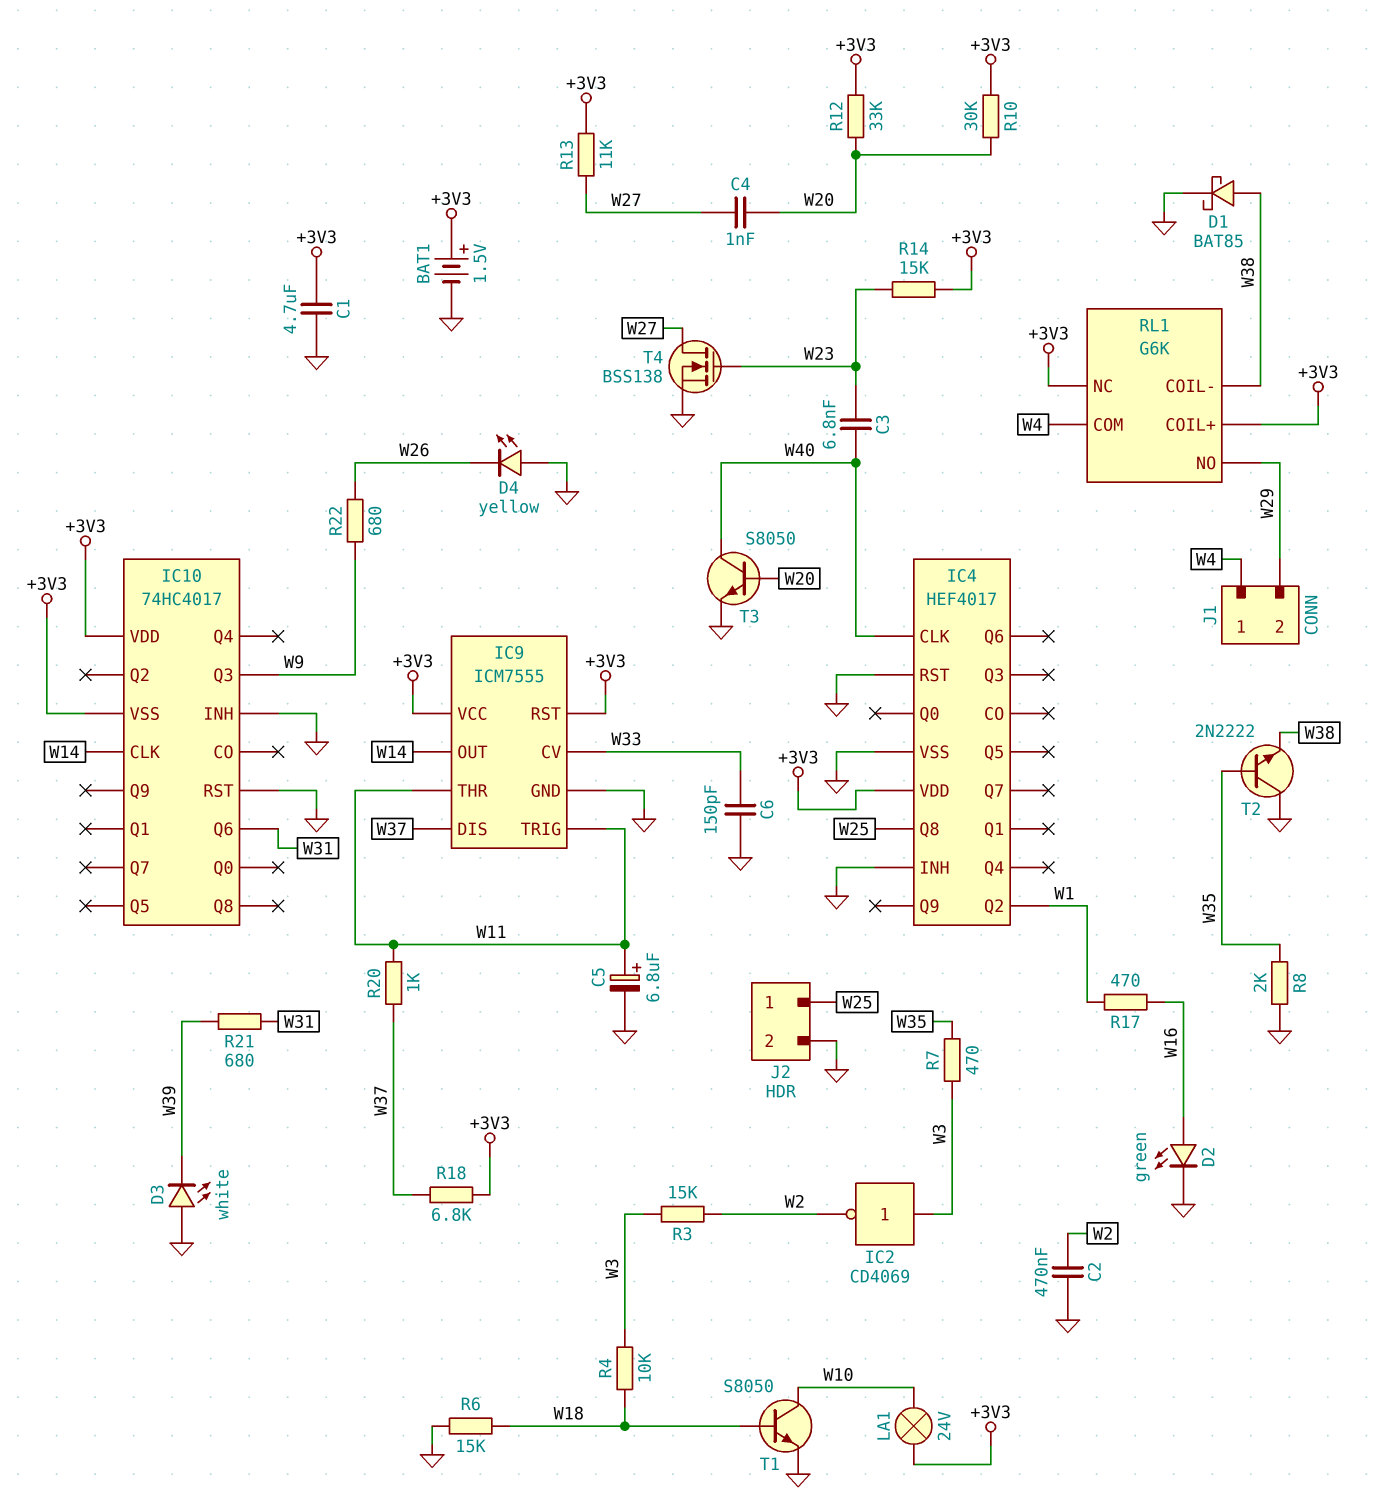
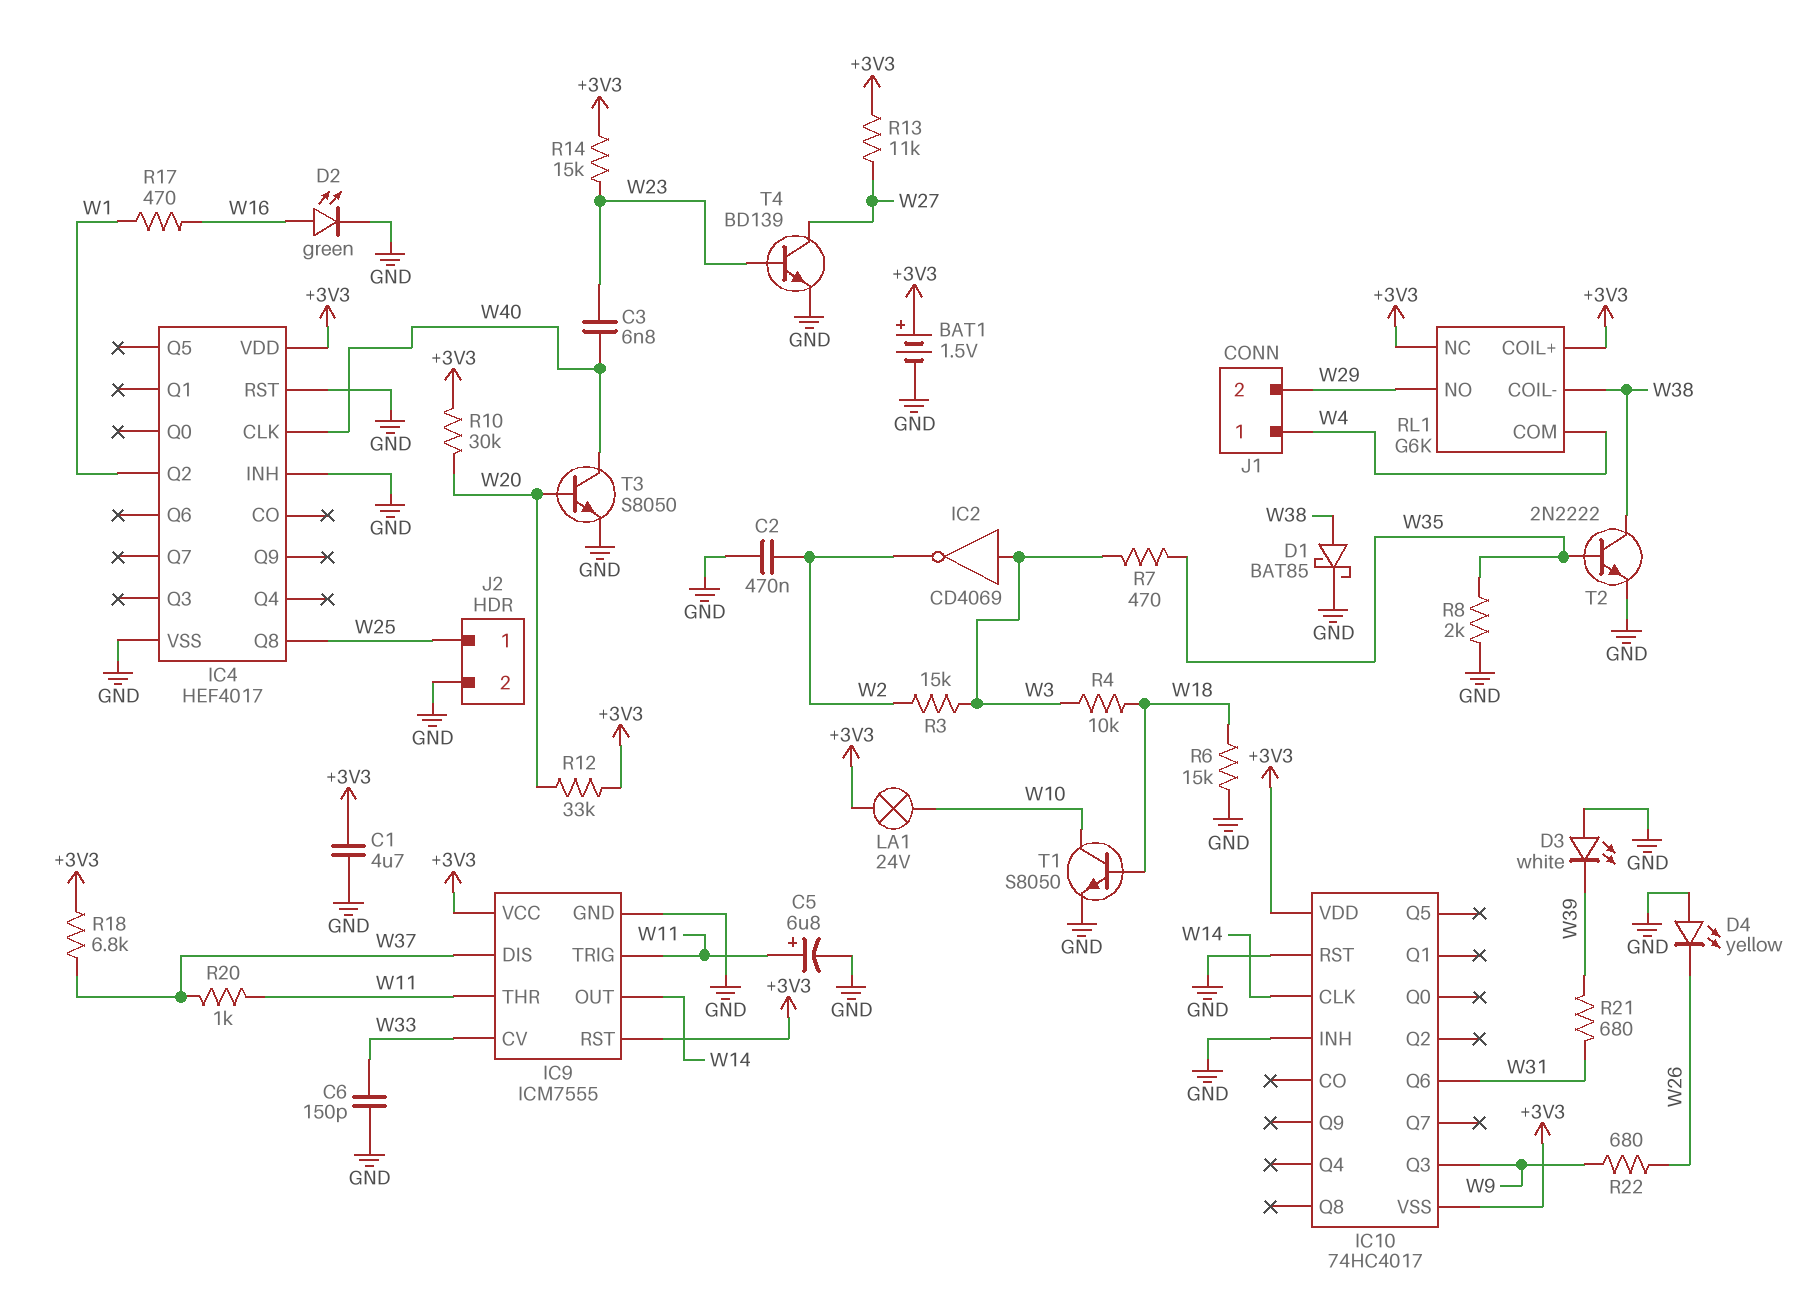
C4: 1nF (W20, W27) -> none
T2: NPN 2N2222 (B W35, C GND, E W38) -> NPN 2N2222 (B W35, C W38, E GND)
T4: NMOS BSS138 (G W23, D W27, S GND) -> NPN BD139 (B W23, C W27, E GND)

